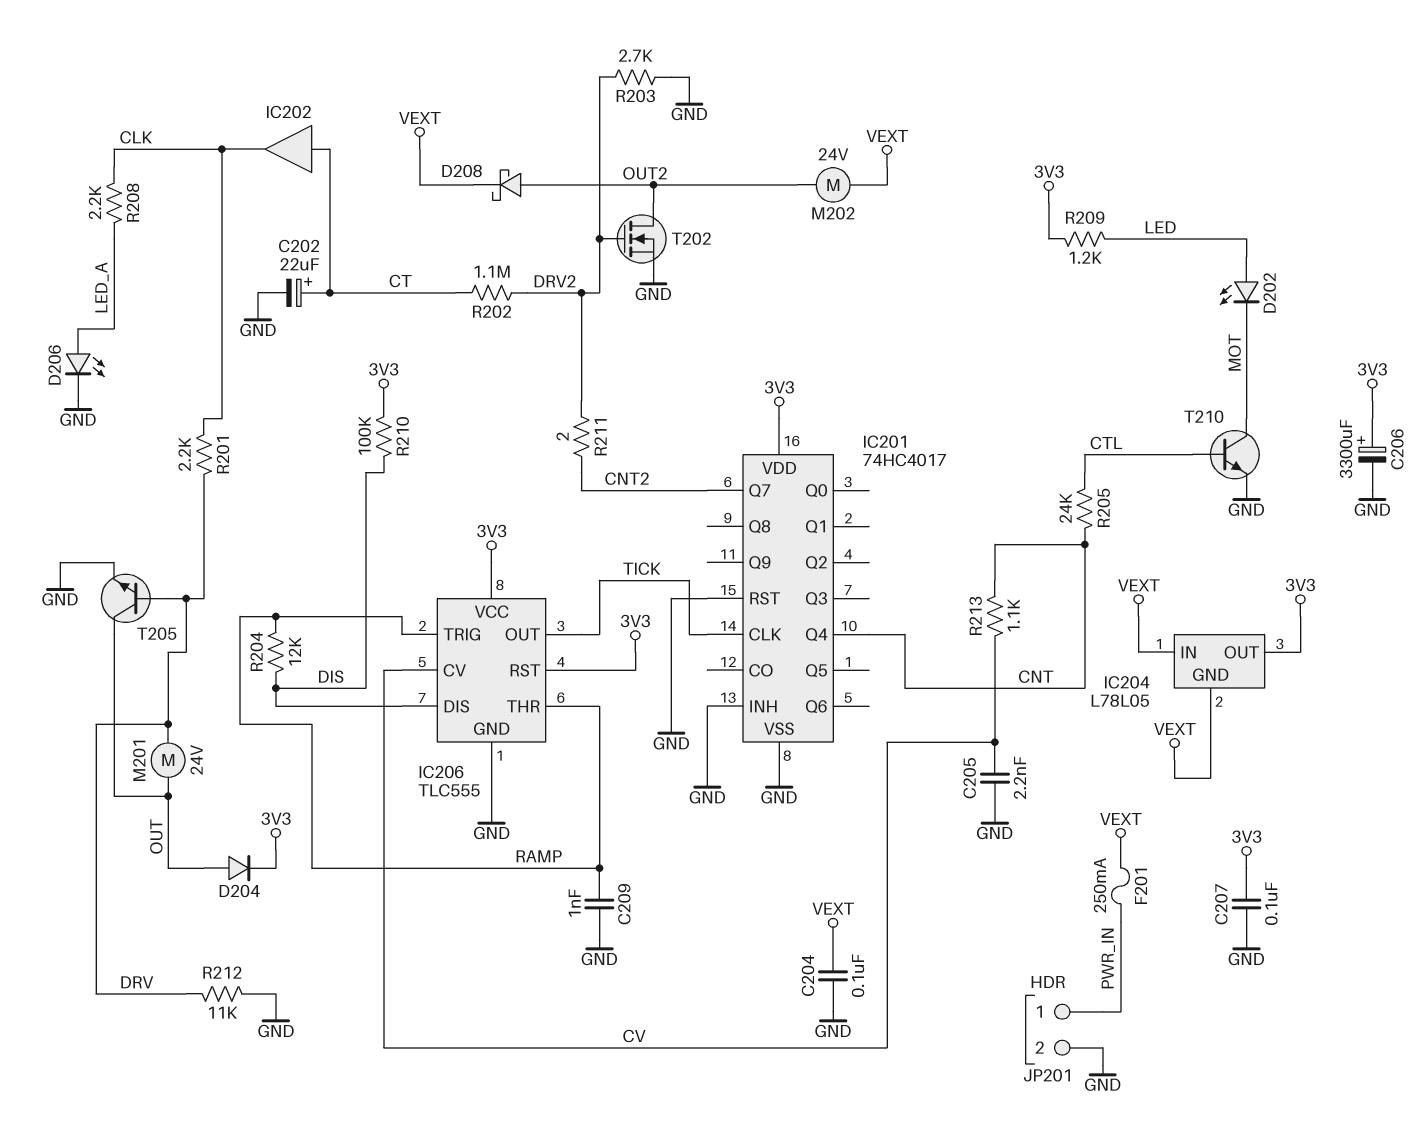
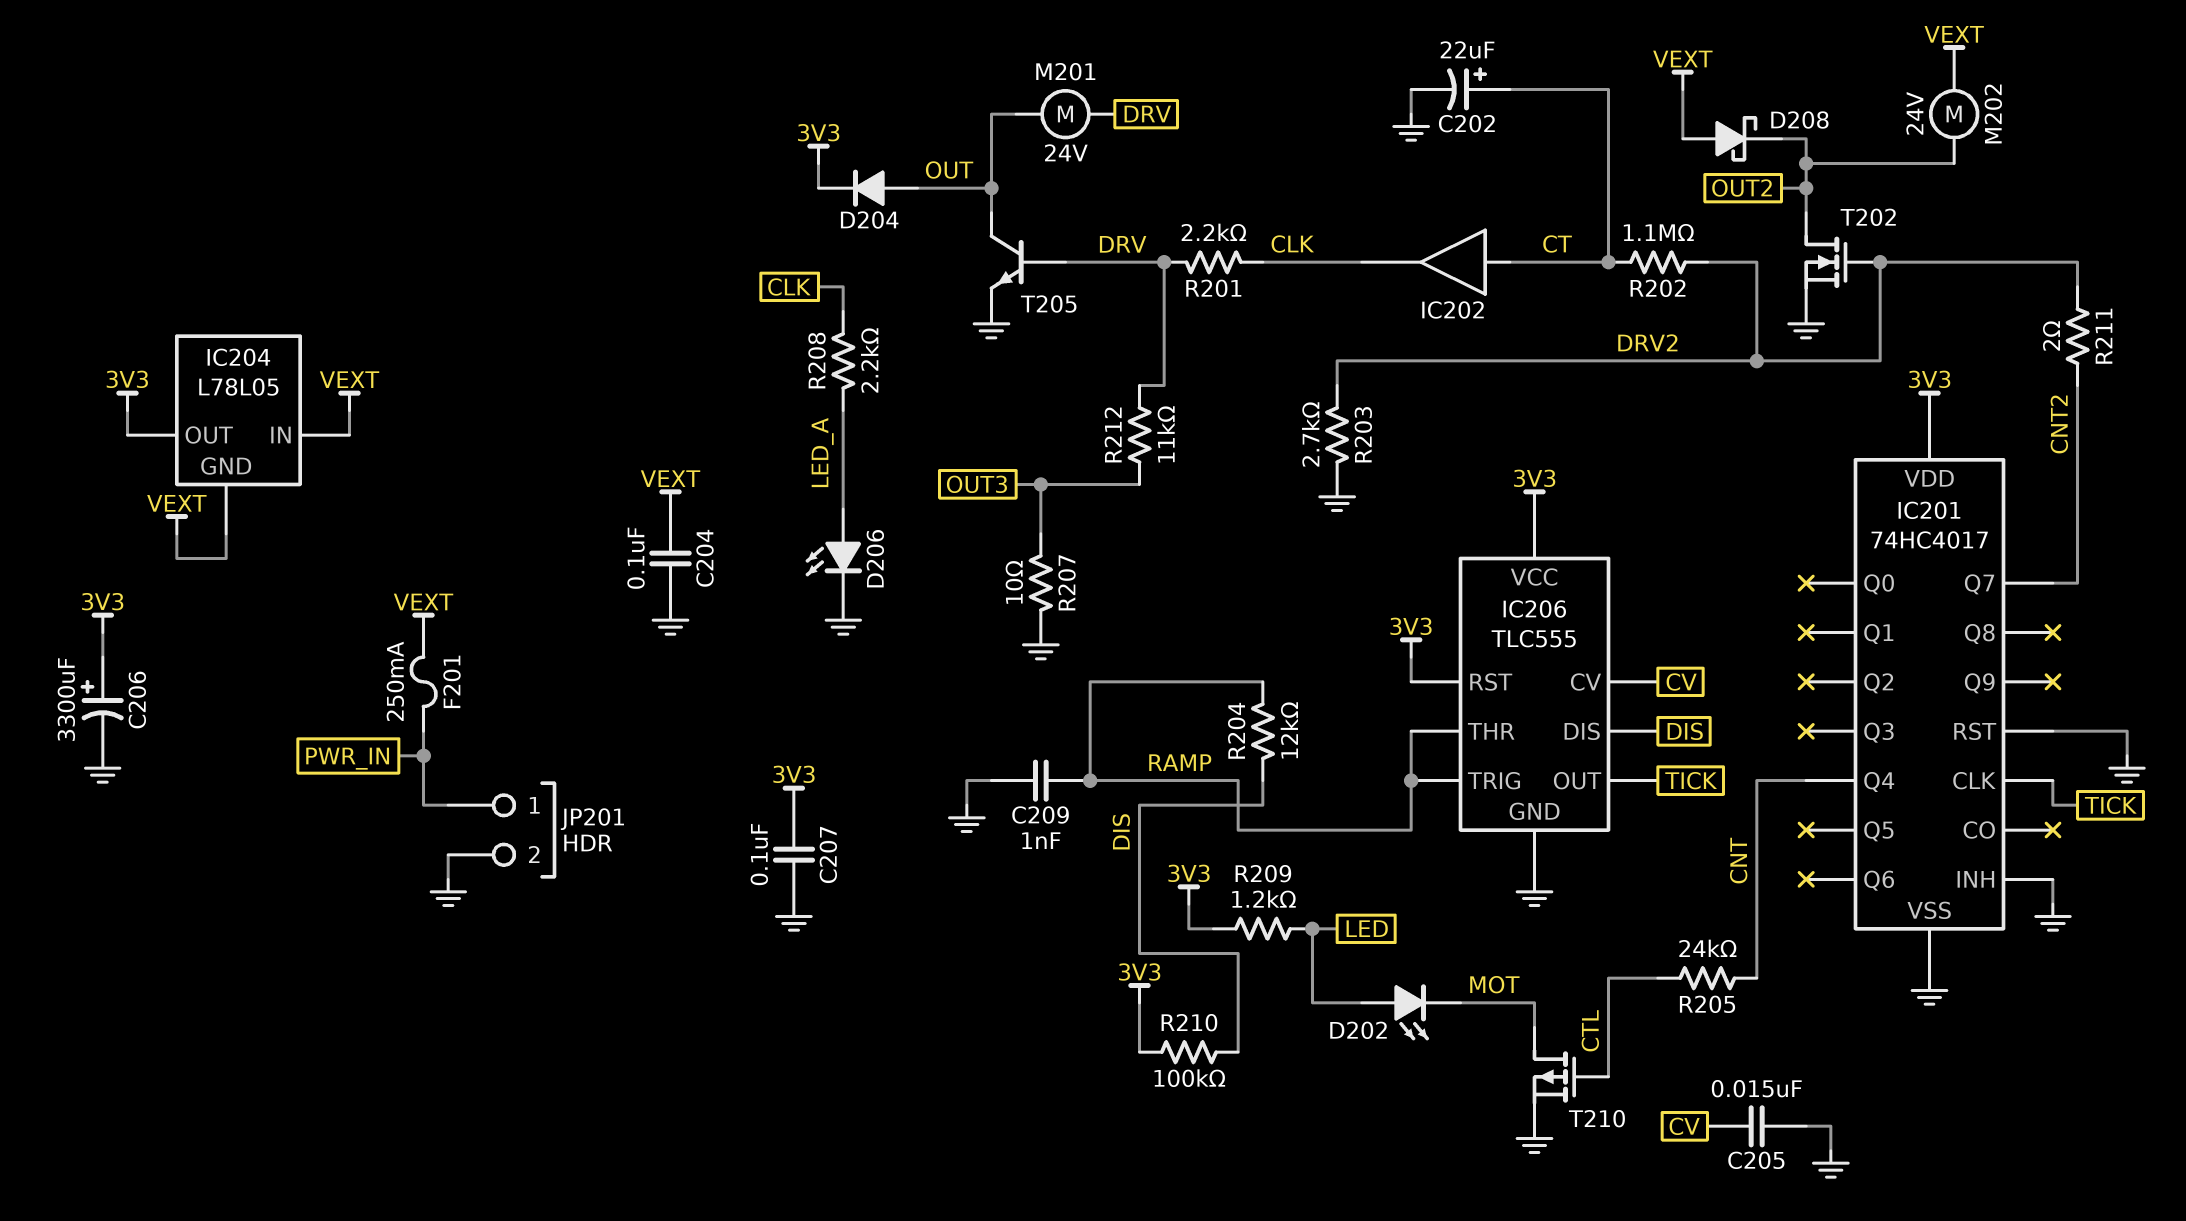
C205: 2.2nF (CV, GND) -> 15nF (CV, GND)
D208: schottky (A OUT2, K VEXT) -> schottky (A VEXT, K OUT2)
R207: none -> 10 (GND, OUT3)
R212: 11k (DRV, GND) -> 11k (DRV, OUT3)
R213: 1.1k (CNT, CV) -> none
T210: NPN (B CTL, C MOT, E GND) -> PMOS (G CTL, D MOT, S GND)

